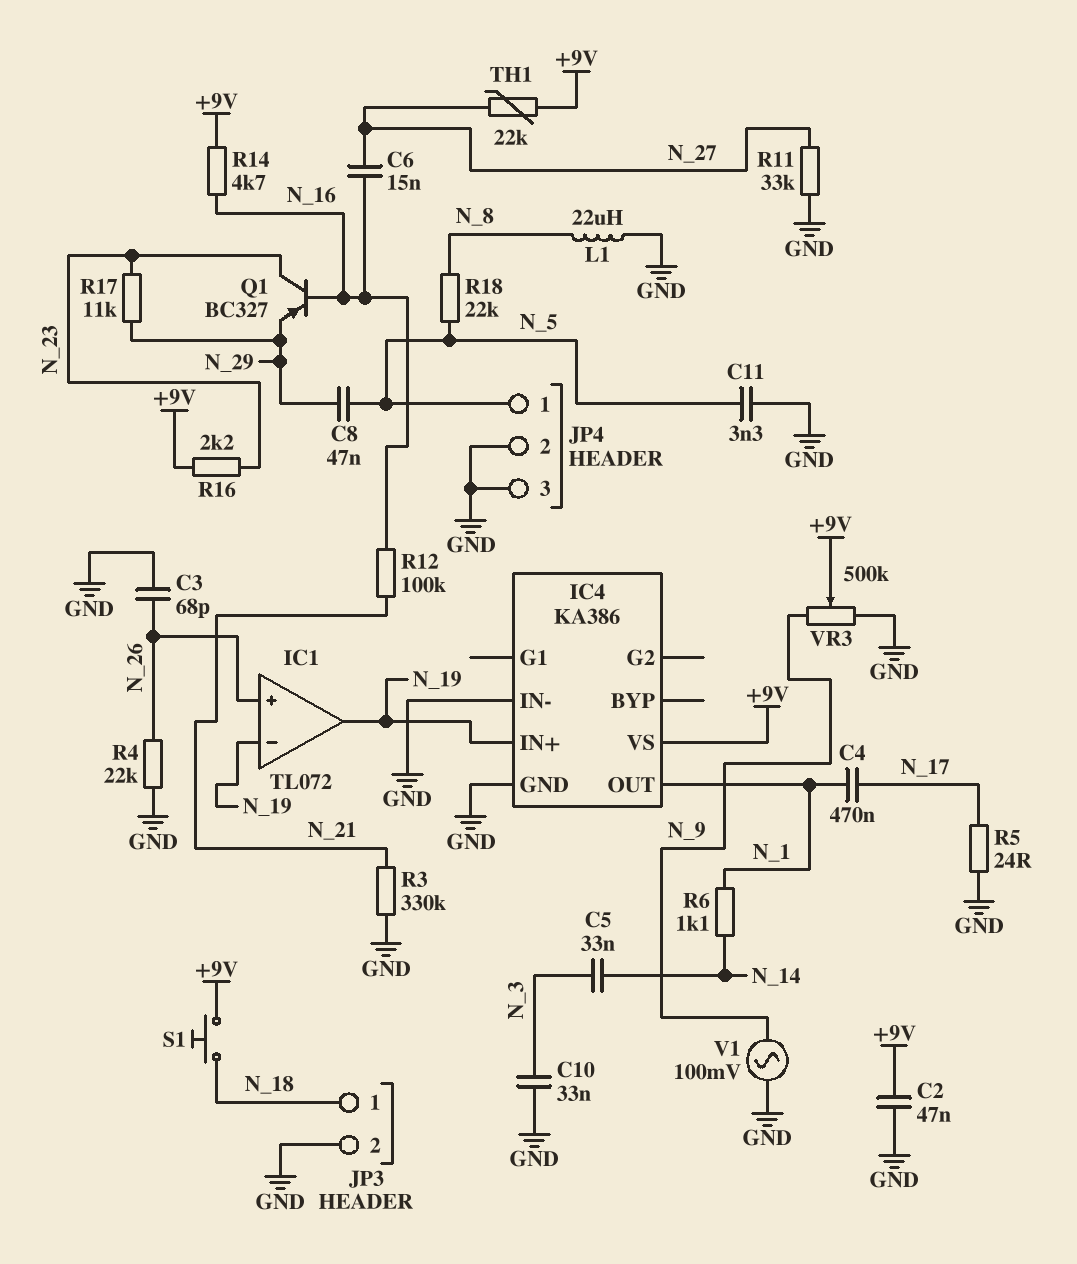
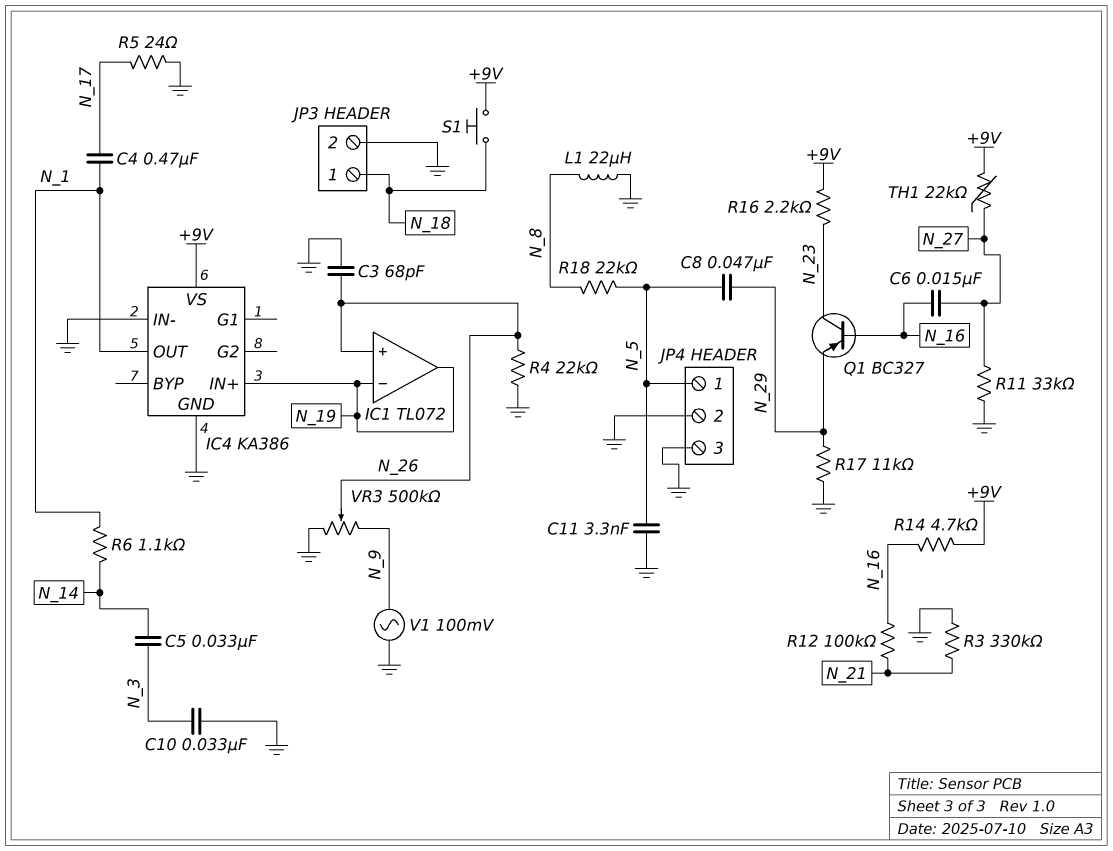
C2: 47nF (+9V, GND) -> none
R17: 11k (N_23, N_29) -> 11k (GND, N_29)
VR3: 500k (GND, N_9, wiper +9V) -> 500k (GND, N_9, wiper N_26)

